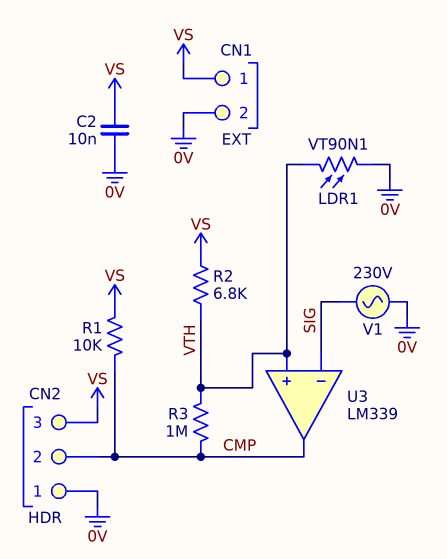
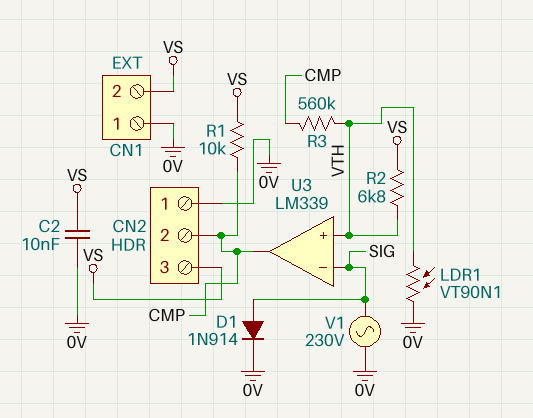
CN1 pin 1: VS -> 0V
CN1 pin 2: 0V -> VS
D1: none -> diode 1N914 (A SIG, K 0V)
R3: 1M (CMP, VTH) -> 560k (CMP, VTH)

